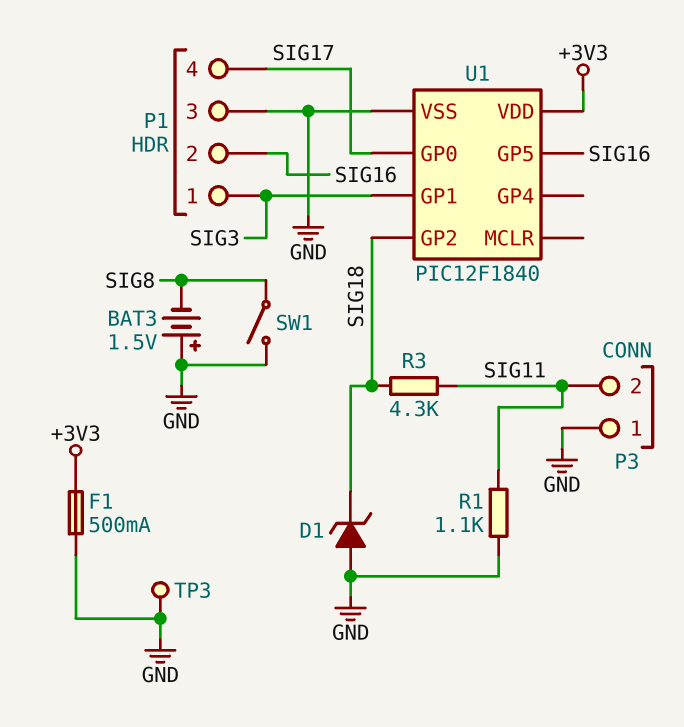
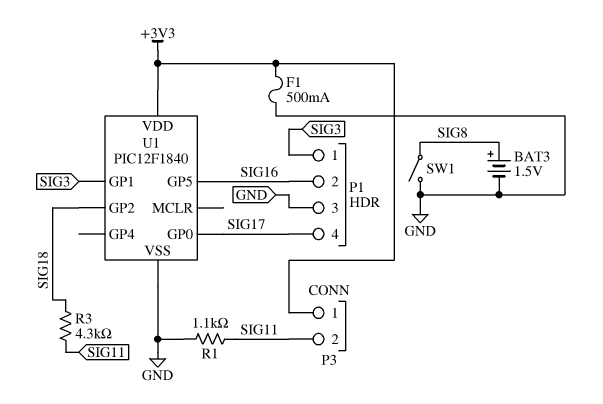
BAT3: 1.5V (plus GND, minus SIG8) -> 1.5V (plus SIG8, minus GND)
D1: zener (A GND, K SIG18) -> none
P3 pin 1: GND -> +3V3
TP3: test point (GND) -> none

